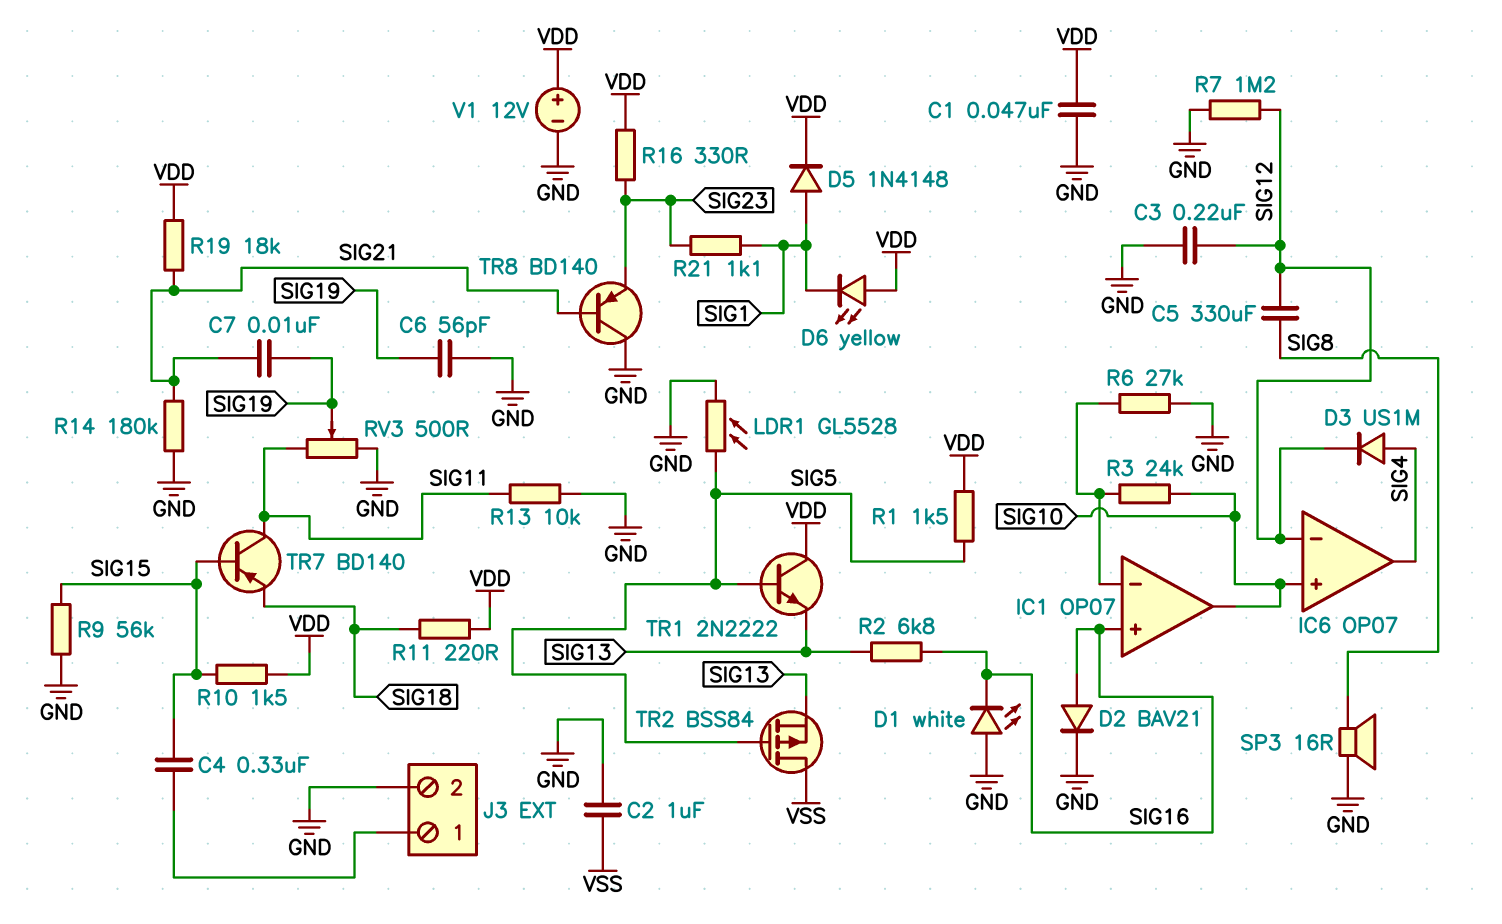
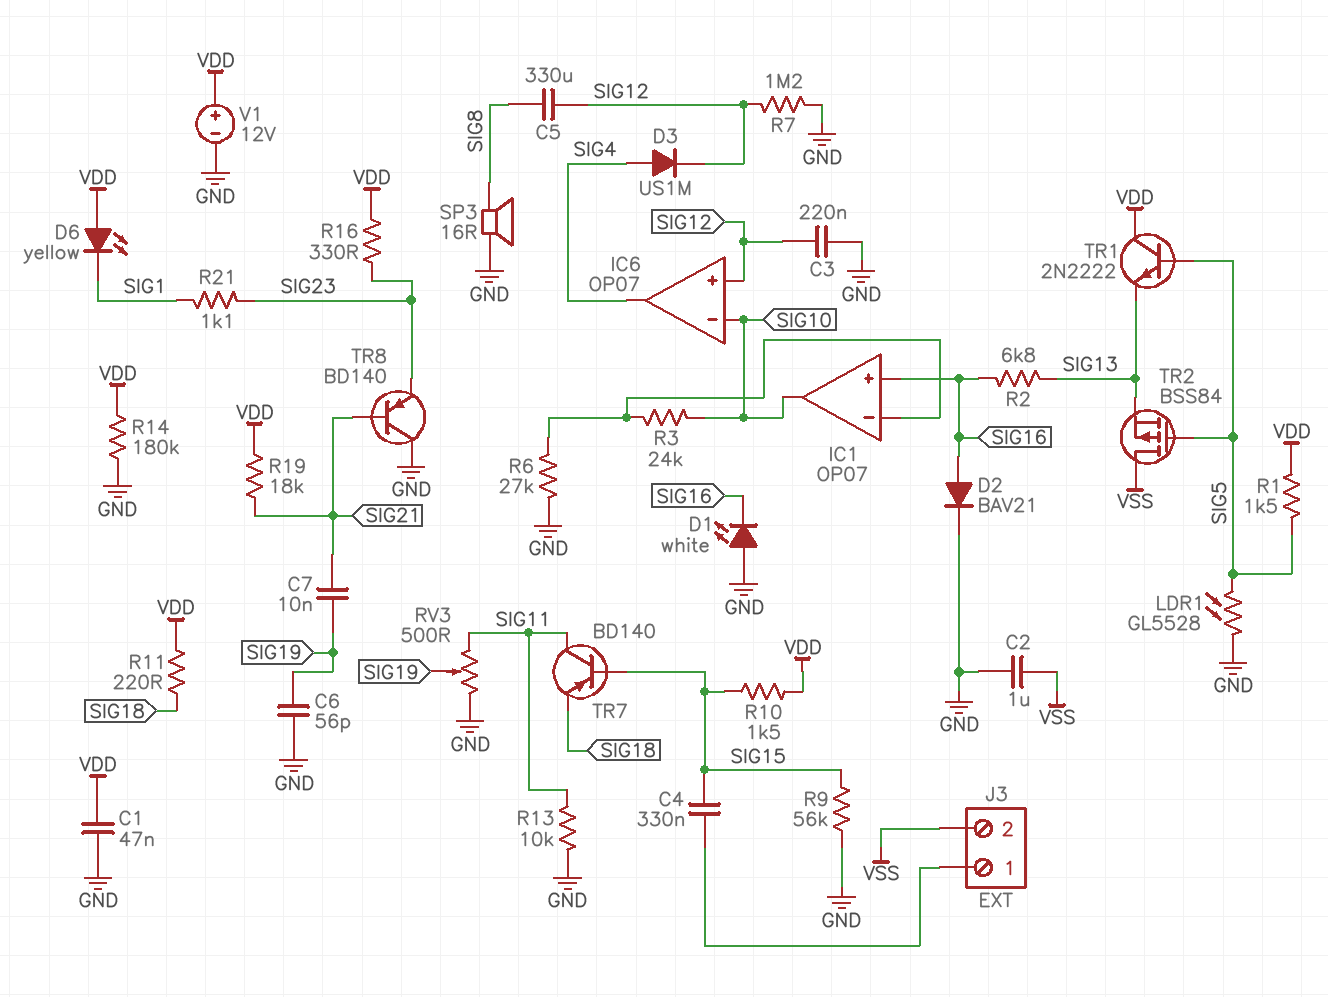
D5: diode 1N4148 (A SIG1, K VDD) -> none
IC6 pin in+: SIG10 -> SIG12
IC6 pin in-: SIG12 -> SIG10
J3 pin 2: GND -> VSS
R14: 180k (GND, SIG21) -> 180k (GND, VDD)

